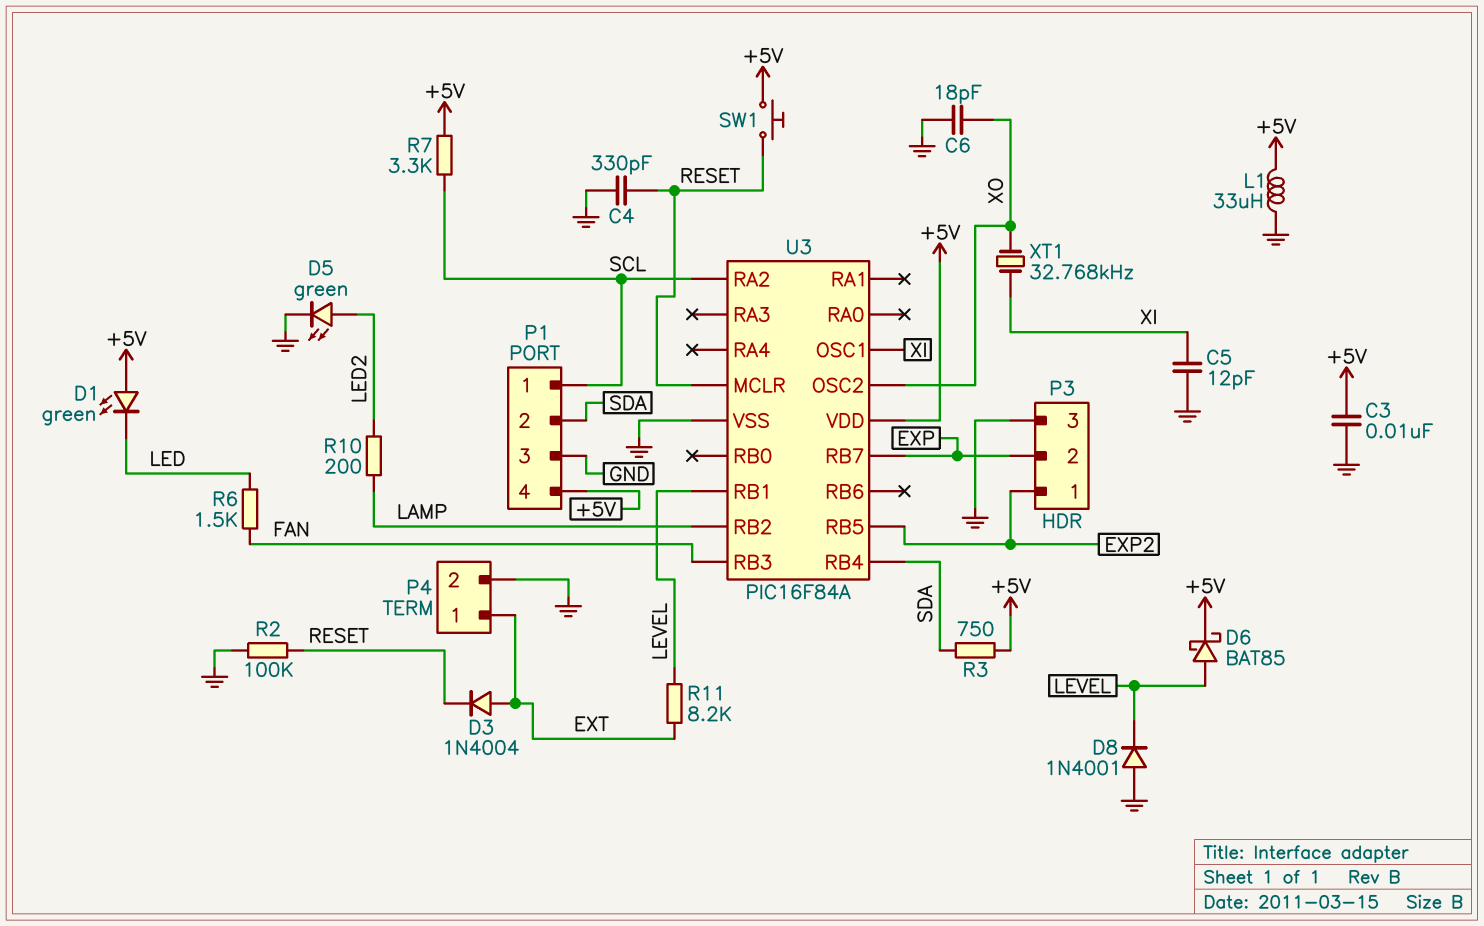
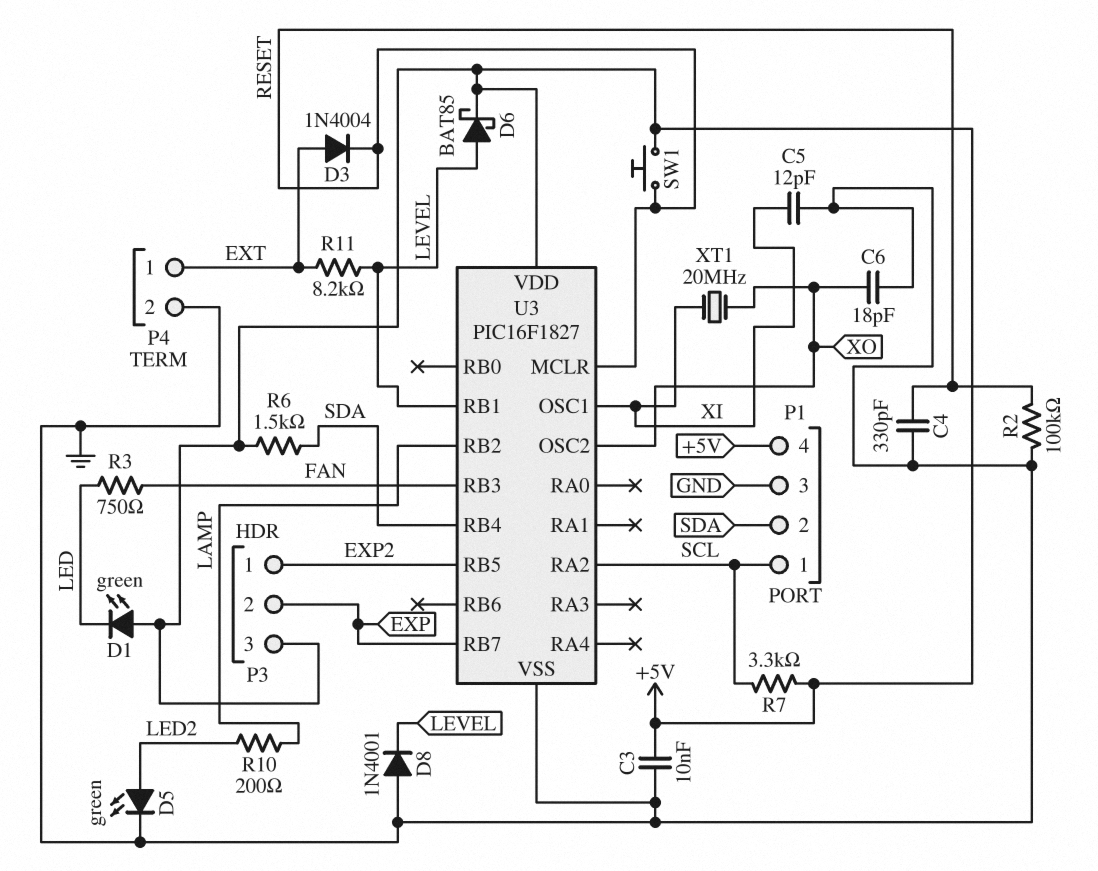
L1: 33uH (+5V, GND) -> none
P3 pin 3: GND -> +5V
R3: 750 (+5V, SDA) -> 750 (FAN, LED)
R6: 1.5k (FAN, LED) -> 1.5k (+5V, SDA)
U3: PIC16F84A -> PIC16F1827
XT1: 32.768kHz (XI, XO) -> 20MHz (XI, XO)

